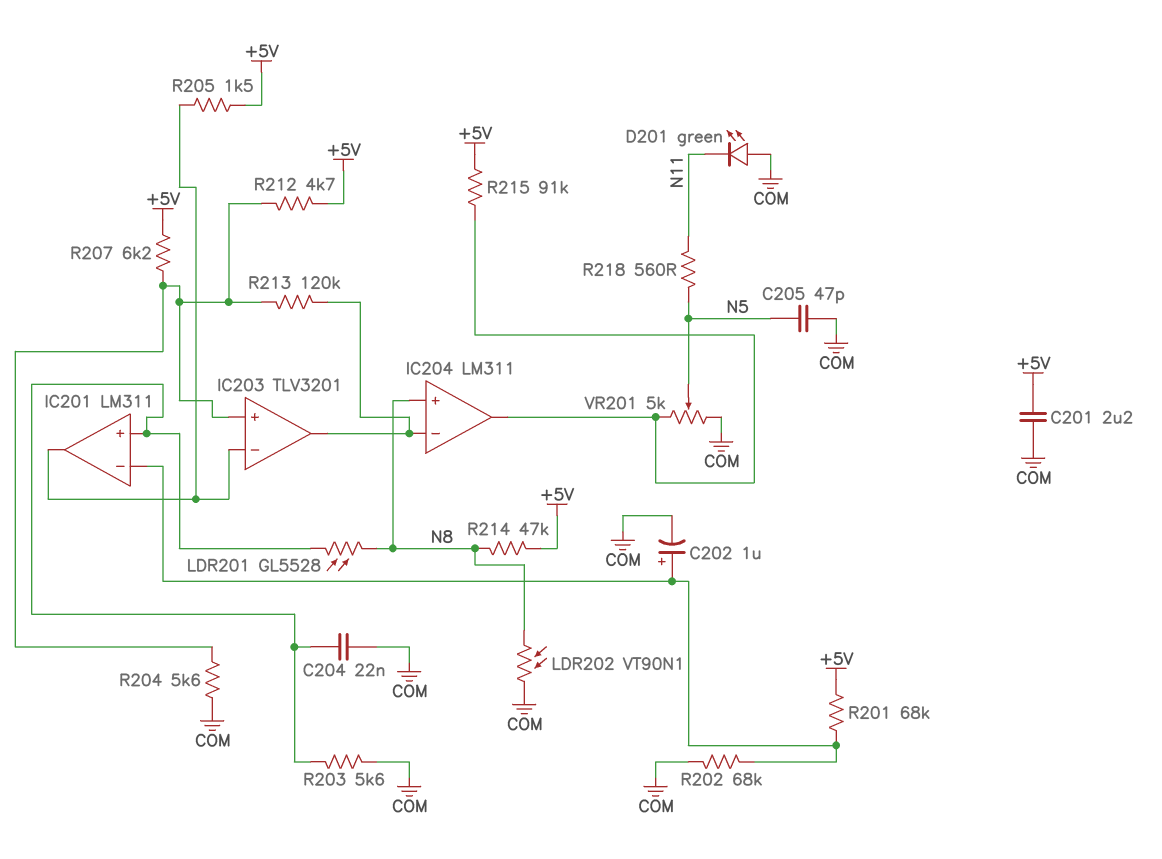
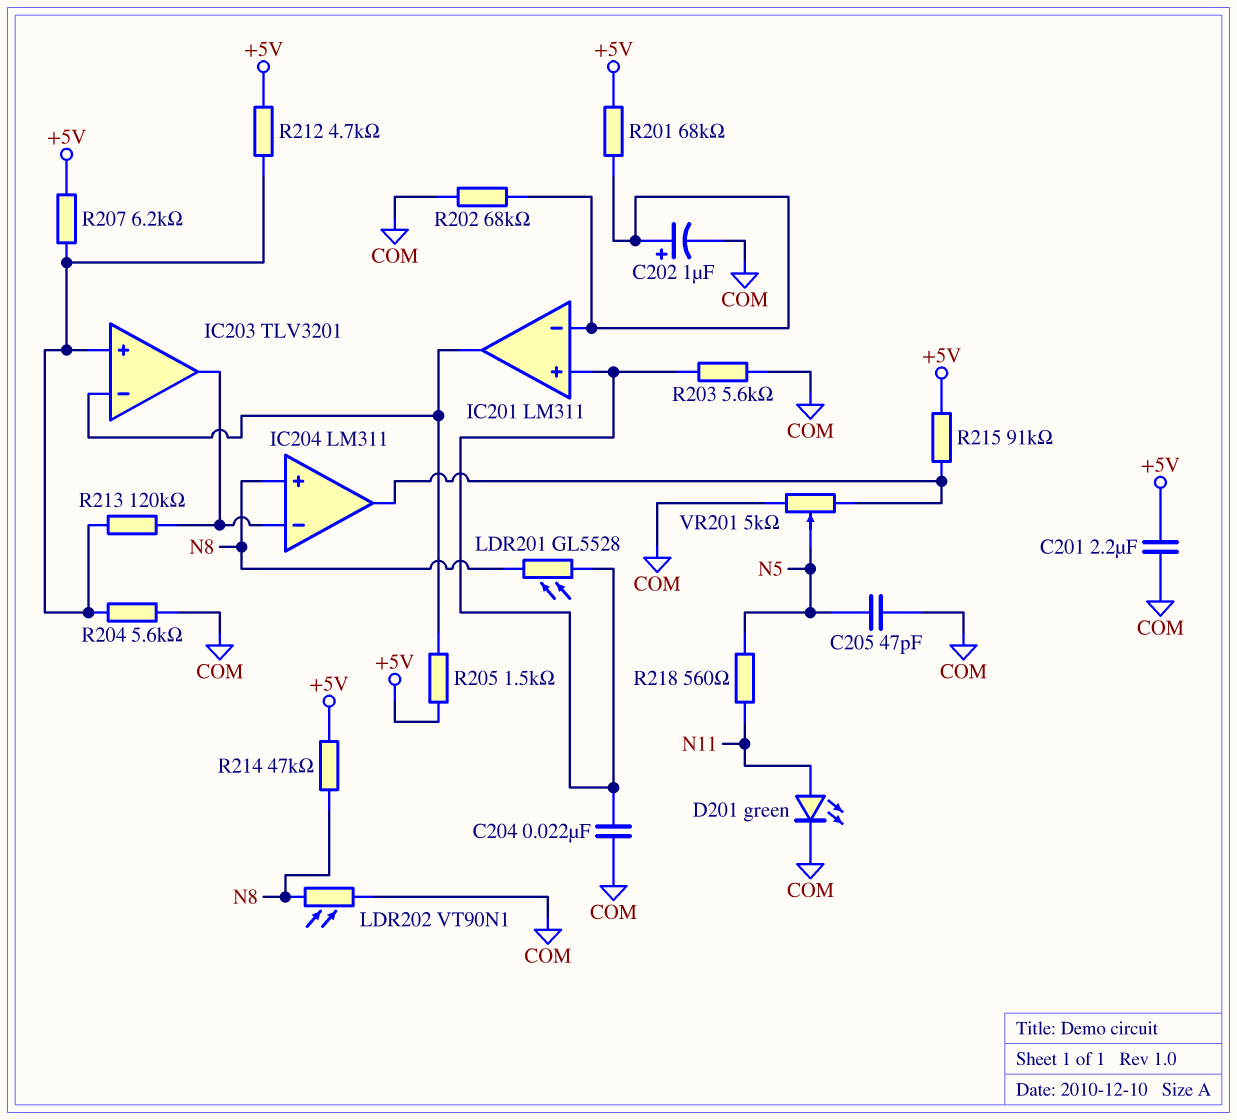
D201: LED green (A COM, K N11) -> LED green (A N11, K COM)

